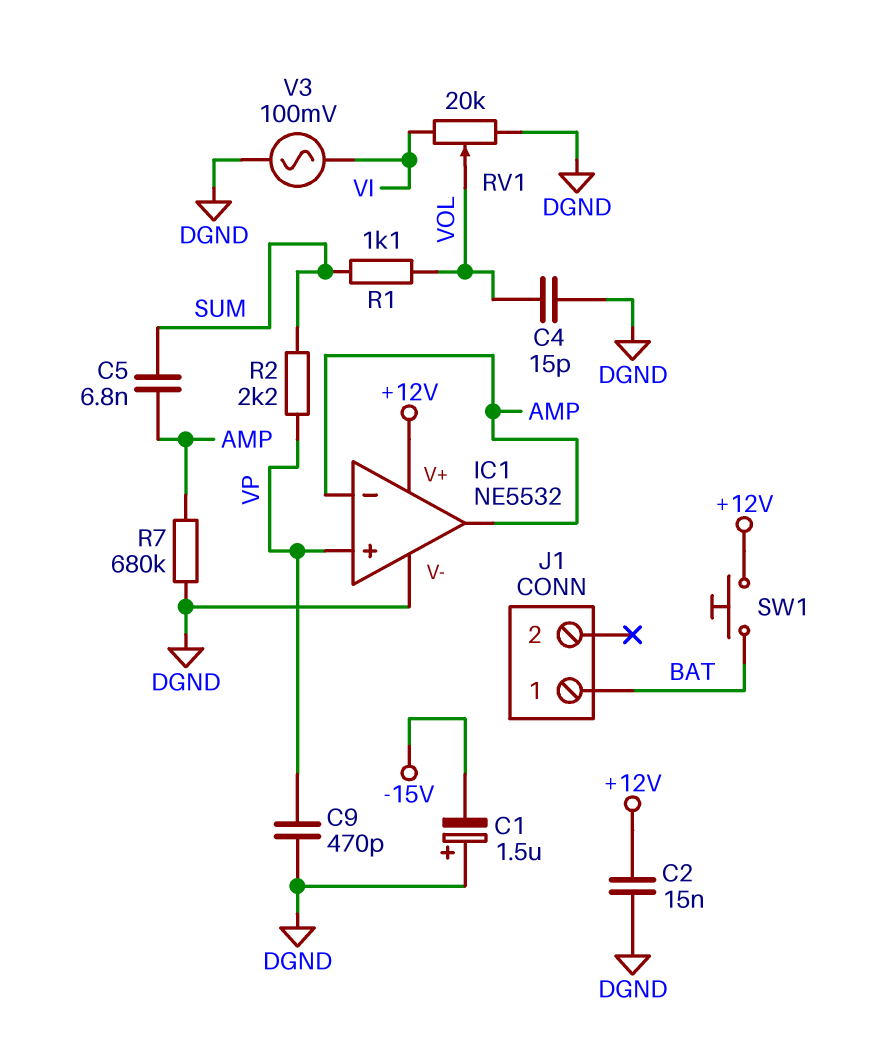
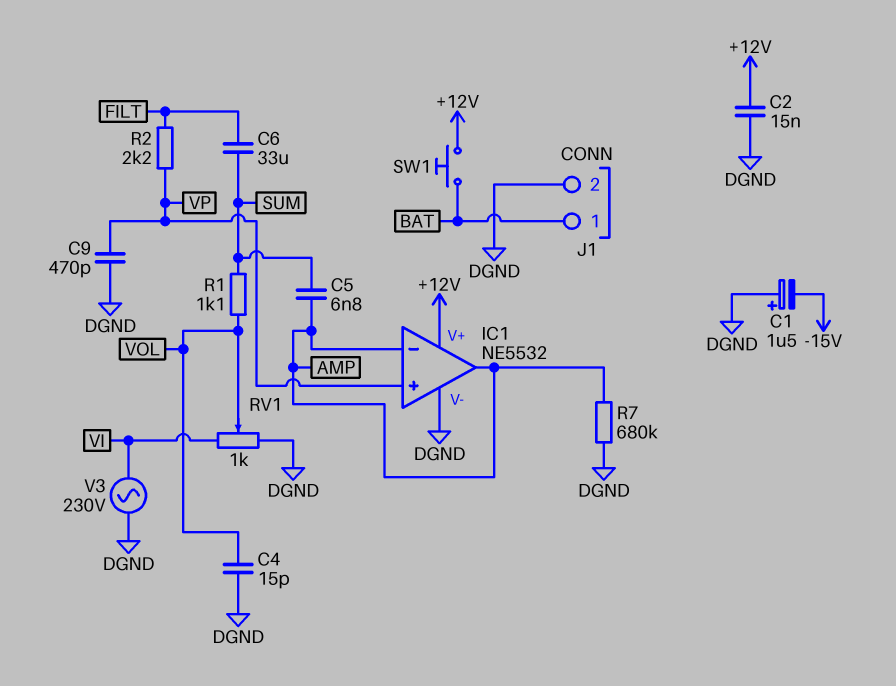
C6: none -> 33uF (FILT, SUM)
J1 pin 2: none -> DGND
R2: 2.2k (SUM, VP) -> 2.2k (FILT, VP)
RV1: 20k (DGND, VI, wiper VOL) -> 1k (DGND, VI, wiper VOL)
V3: AC 100mV (DGND, VI) -> AC 230V (DGND, VI)

